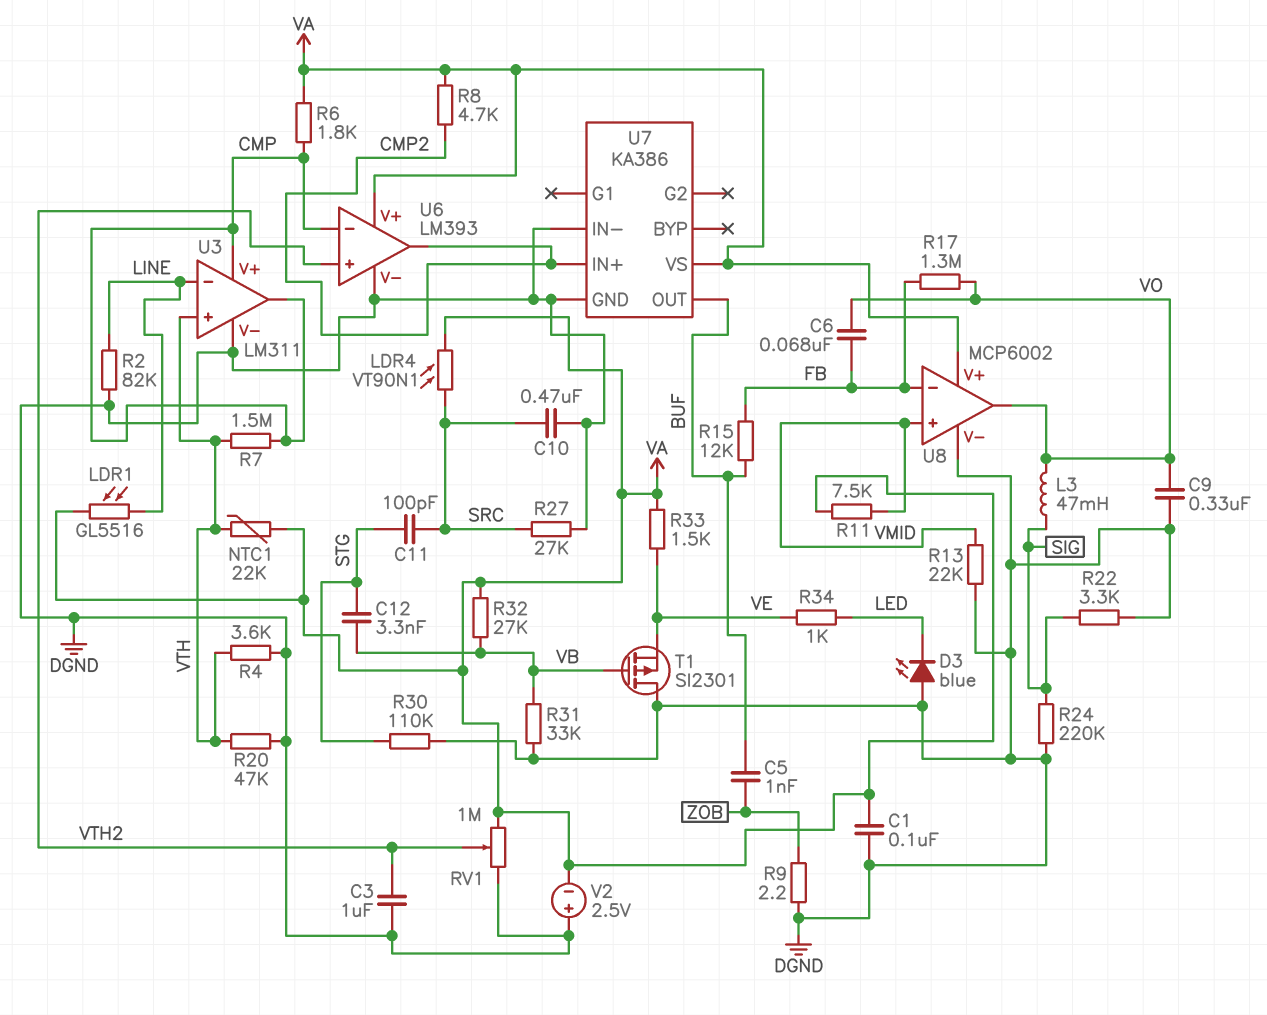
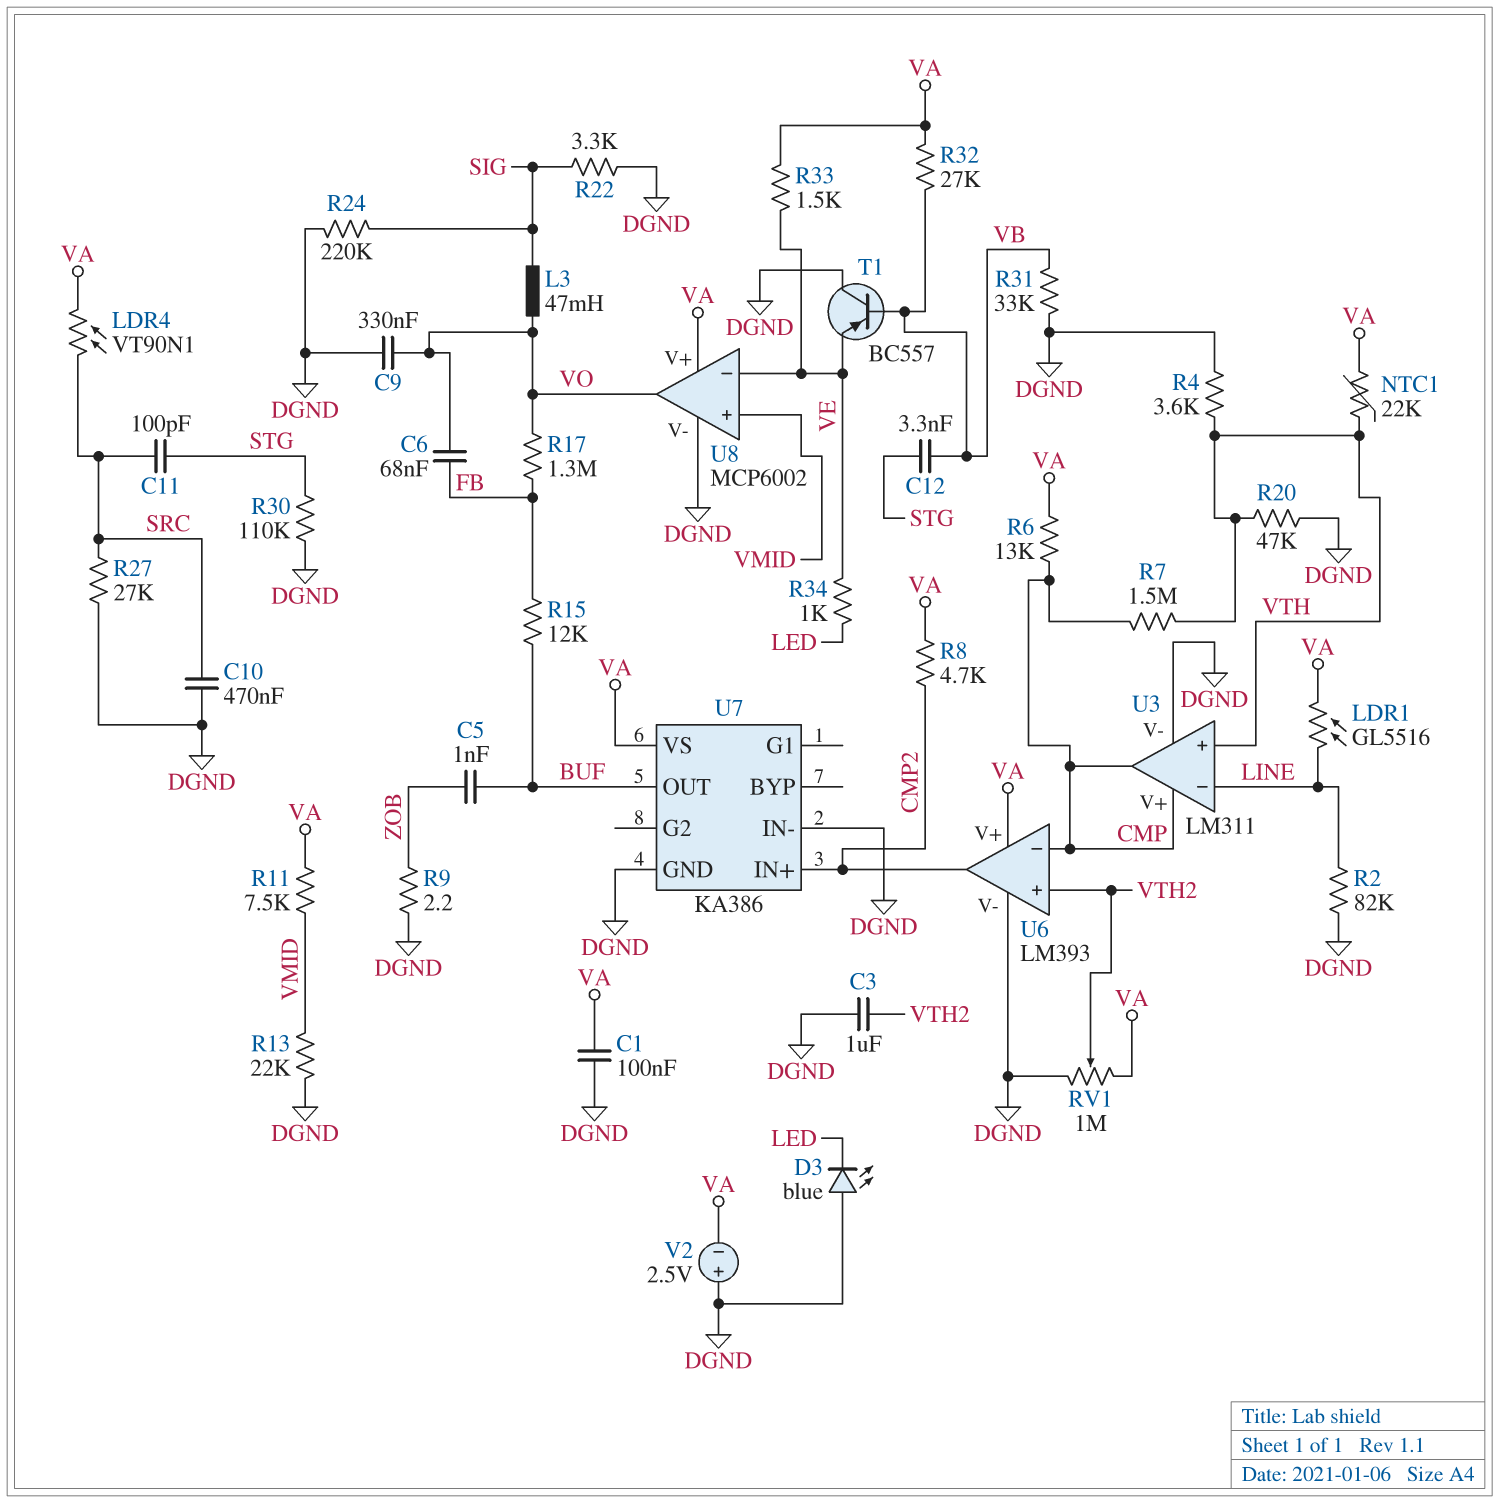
R6: 1.8k (CMP, VA) -> 13k (CMP, VA)
T1: PMOS SI2301 (G VB, D DGND, S VE) -> PNP BC557 (B VB, C DGND, E VE)
U8 pin in-: FB -> VE

